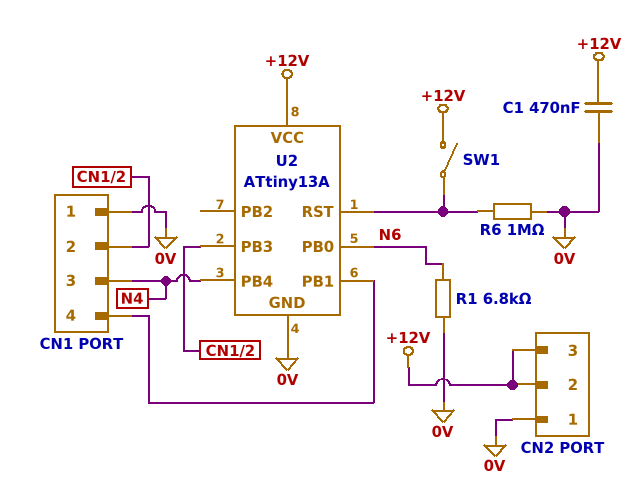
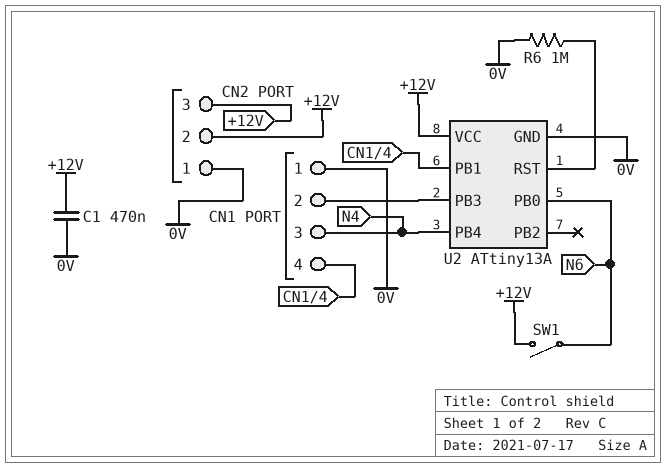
R1: 6.8k (0V, N6) -> none
SW1: switch (+12V, U2/RST) -> switch (+12V, N6)

